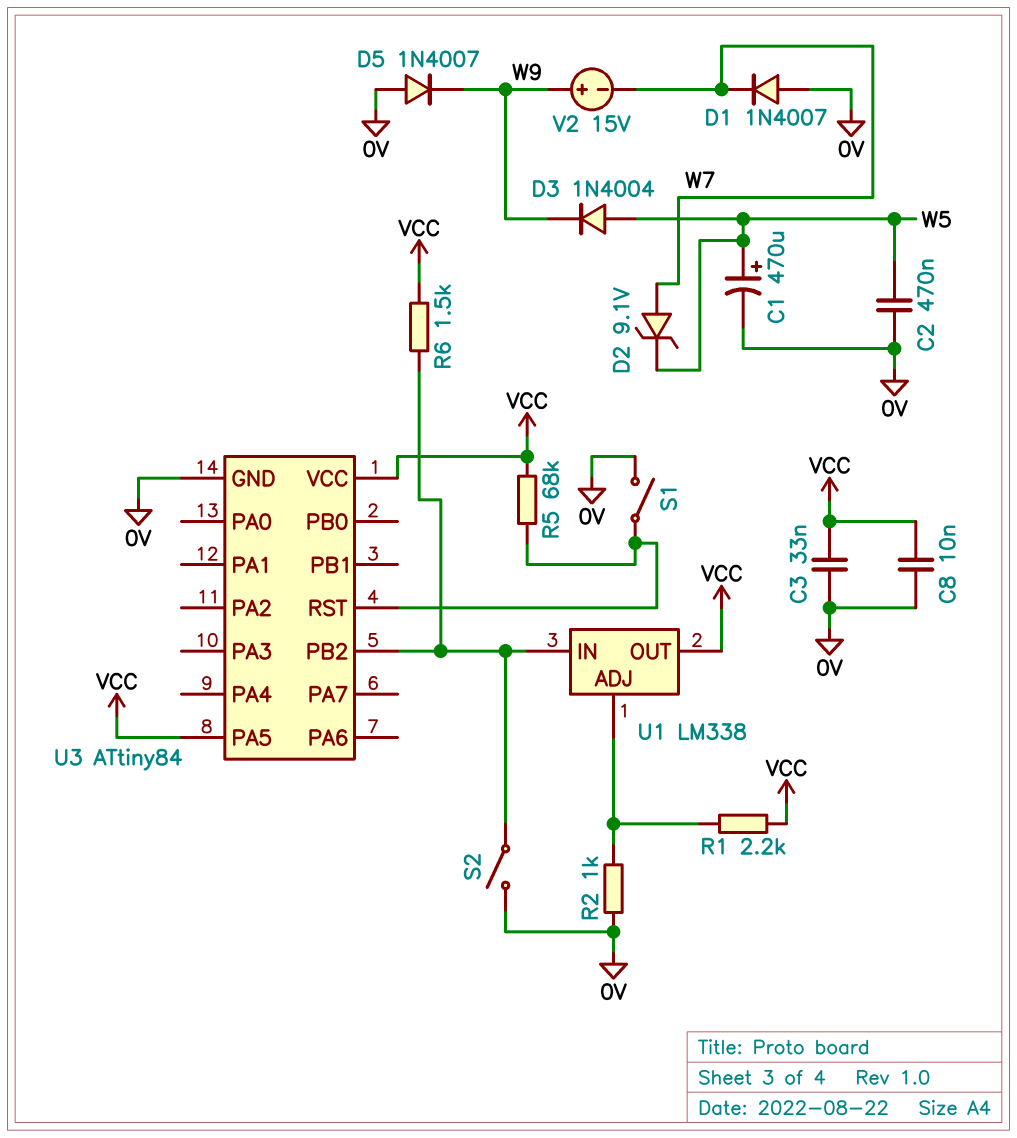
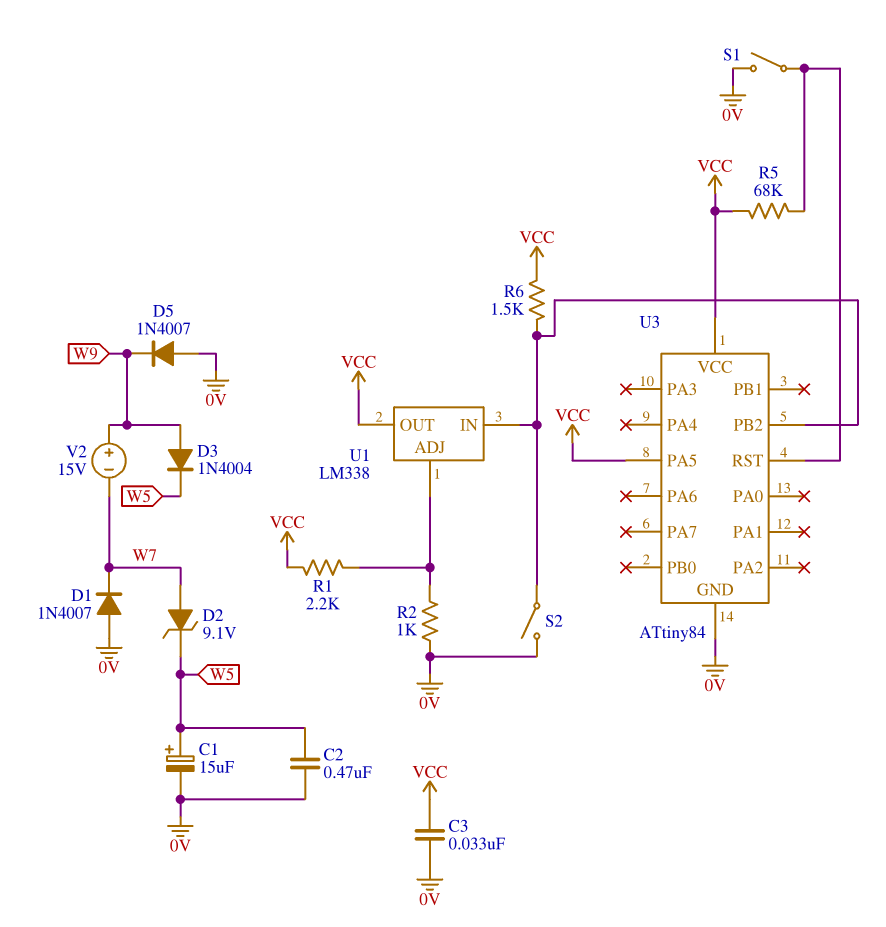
C1: 470uF (plus W5, minus 0V) -> 15uF (plus W5, minus 0V)
C8: 10nF (0V, VCC) -> none
D3: diode 1N4004 (A W5, K W9) -> diode 1N4004 (A W9, K W5)

